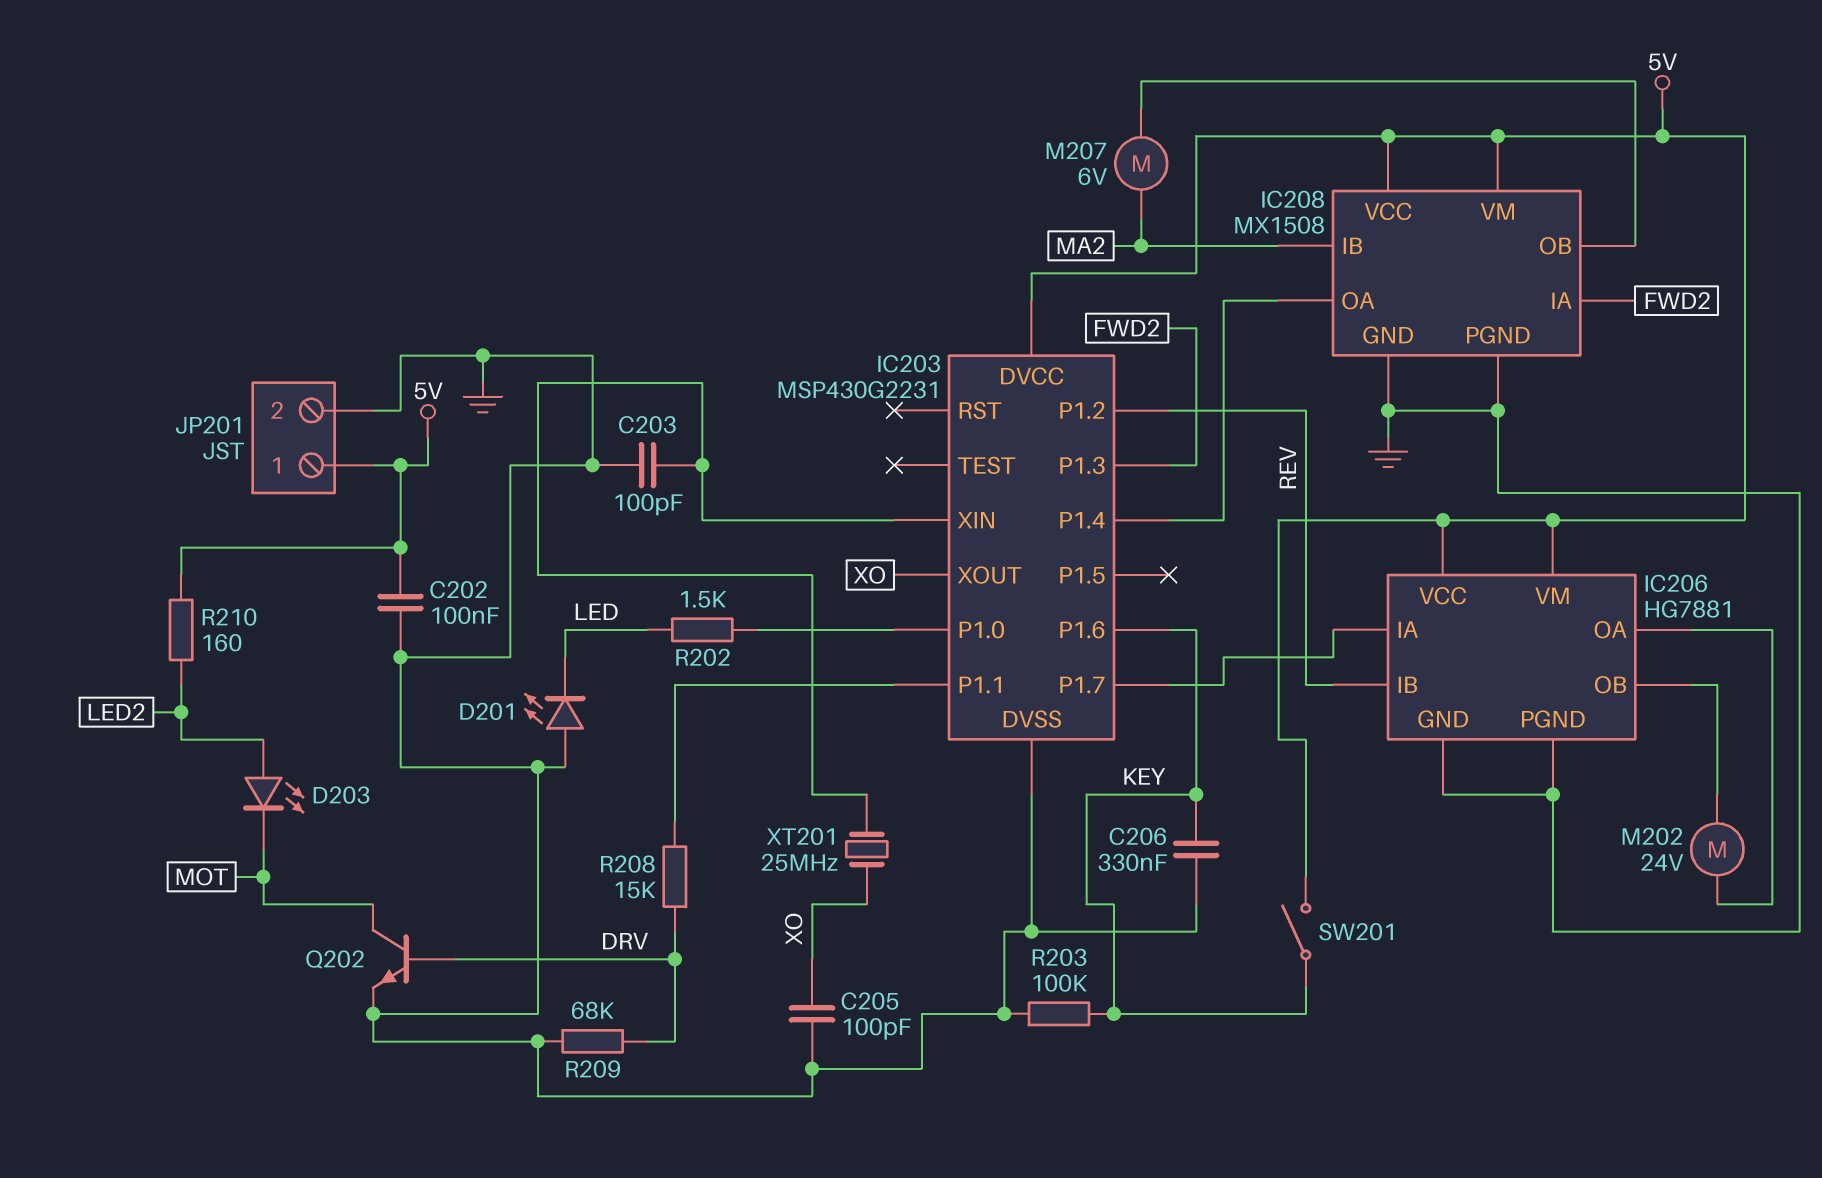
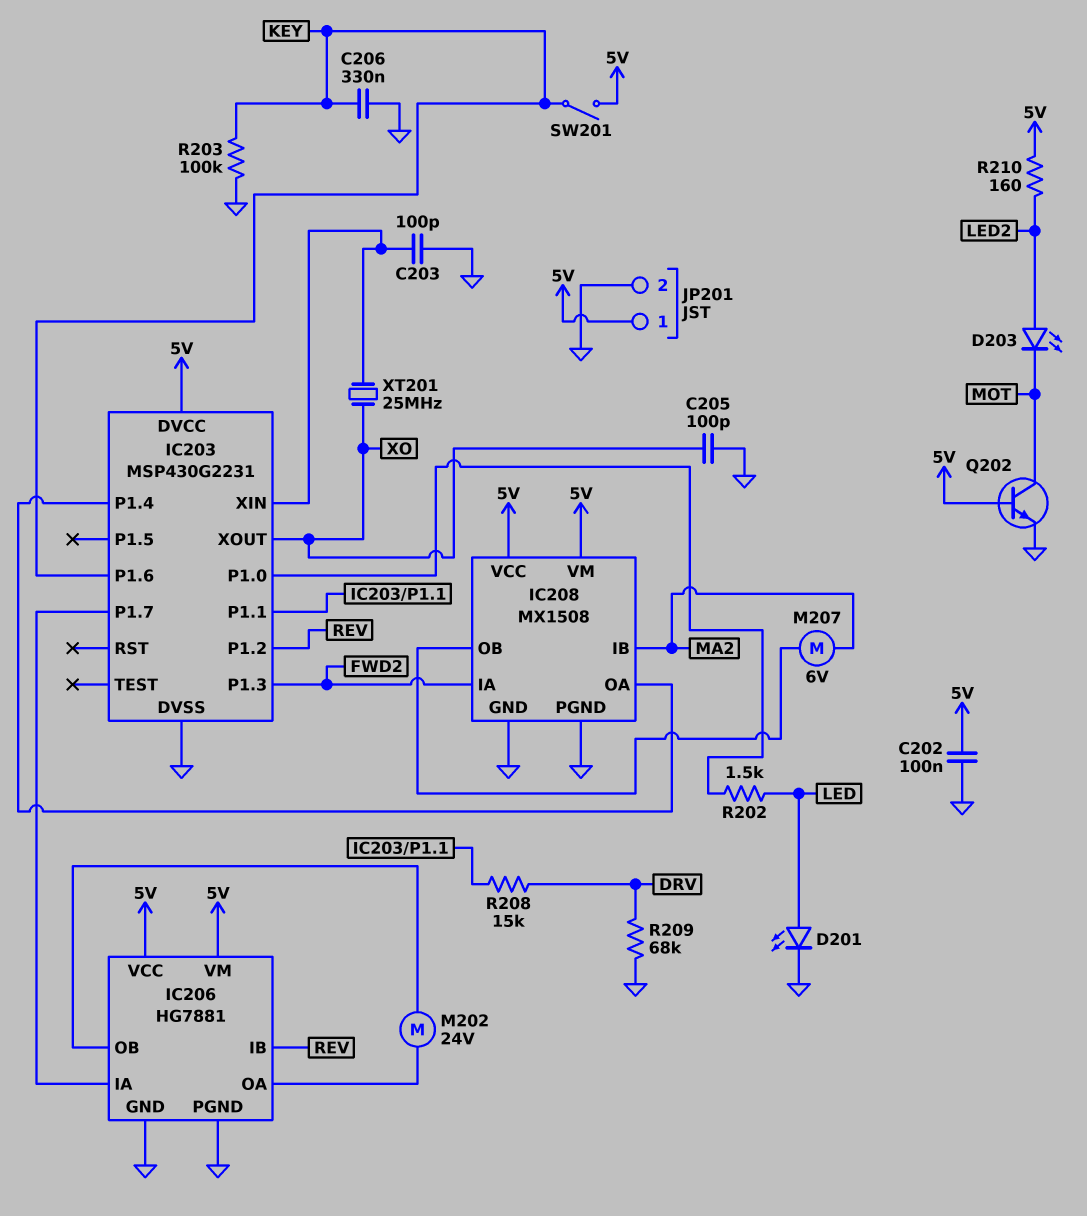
D201: LED (A GND, K LED) -> LED (A LED, K GND)
Q202: NPN (B DRV, C MOT, E GND) -> NPN (B 5V, C MOT, E GND)

